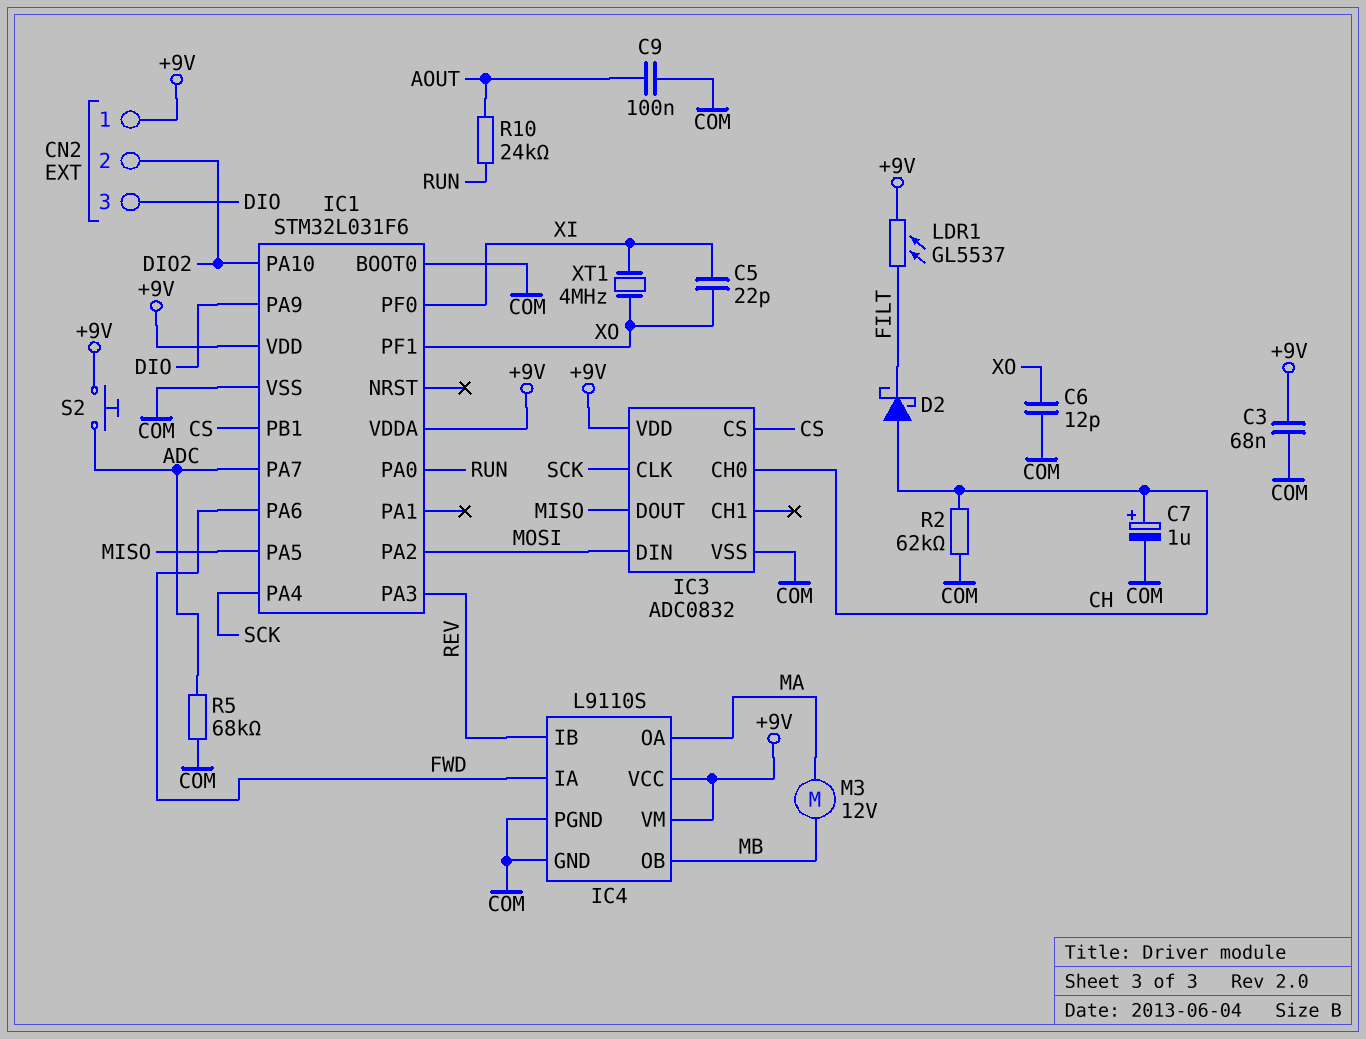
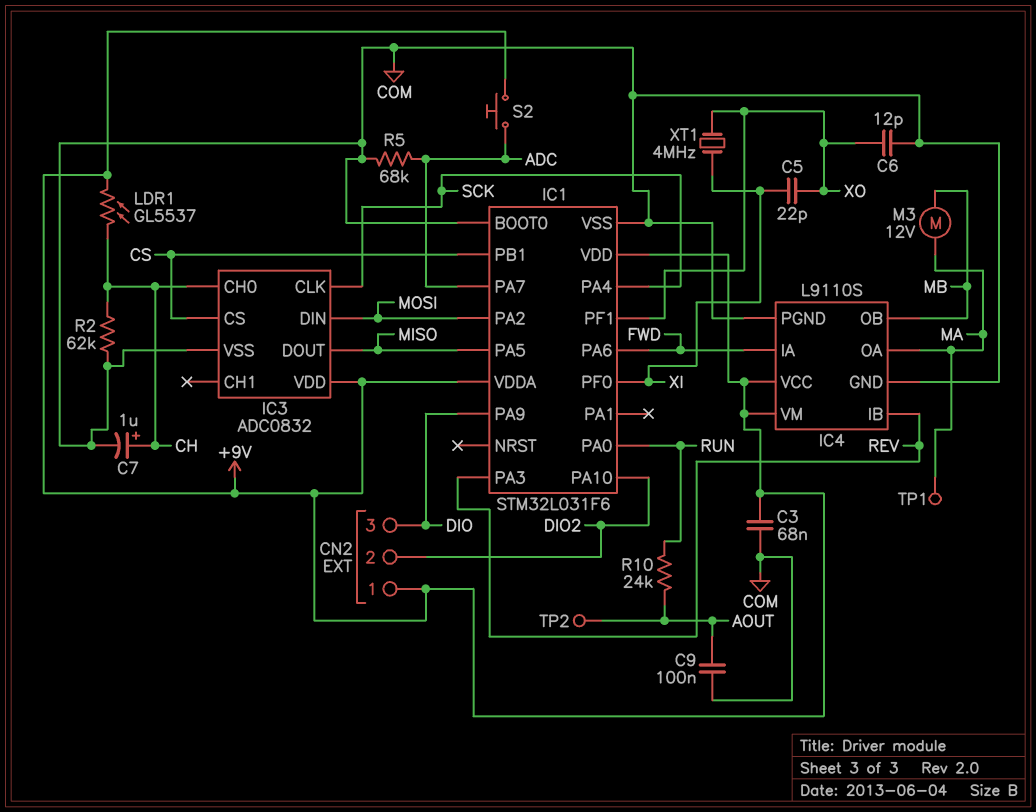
D2: schottky (A CH, K FILT) -> none
LDR1: GL5537 (+9V, FILT) -> GL5537 (+9V, CH)
TP1: none -> test point (MA)
TP2: none -> test point (AOUT)

